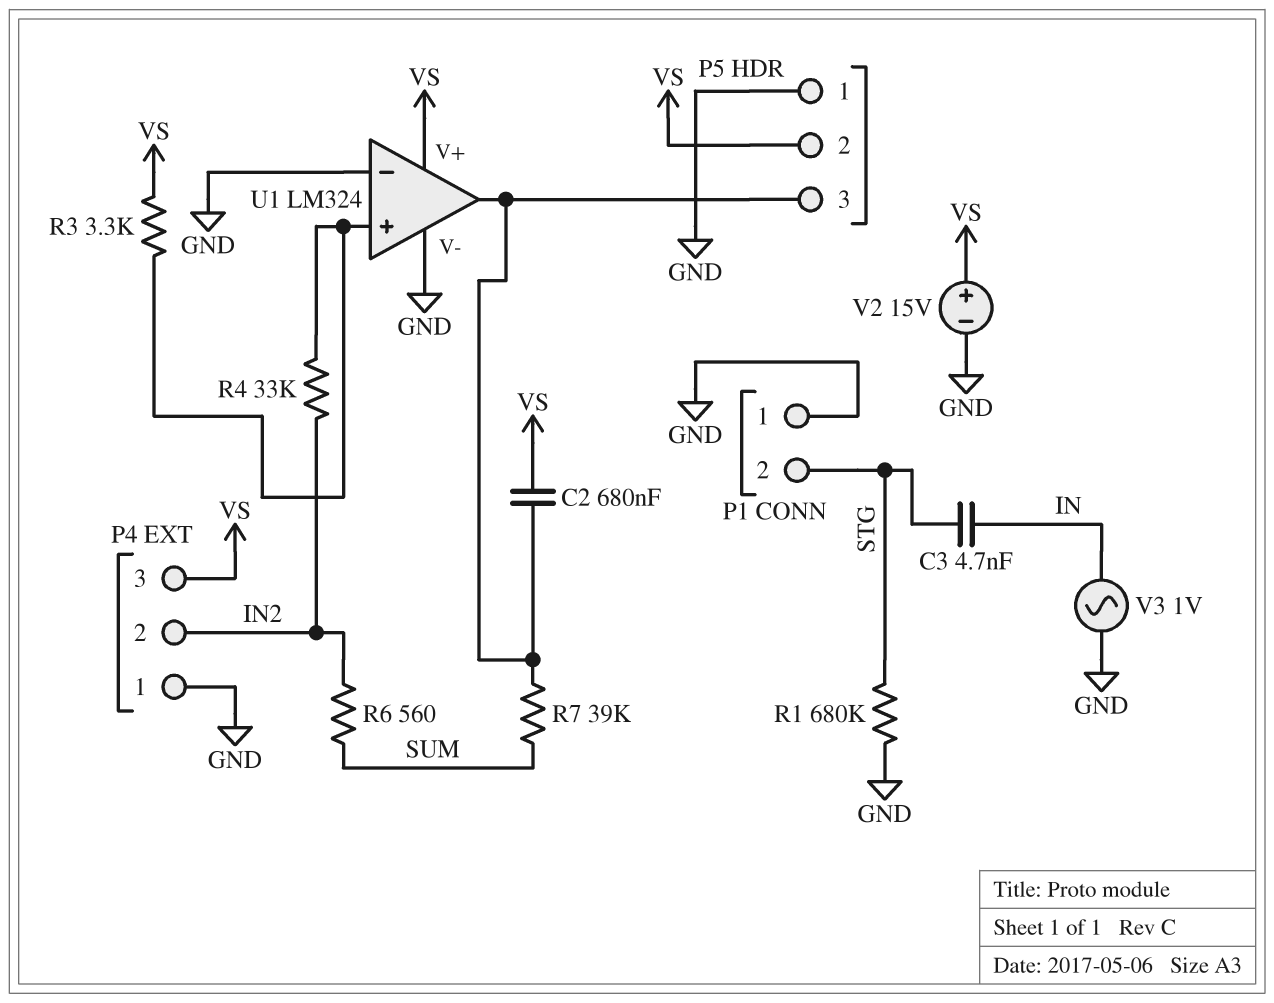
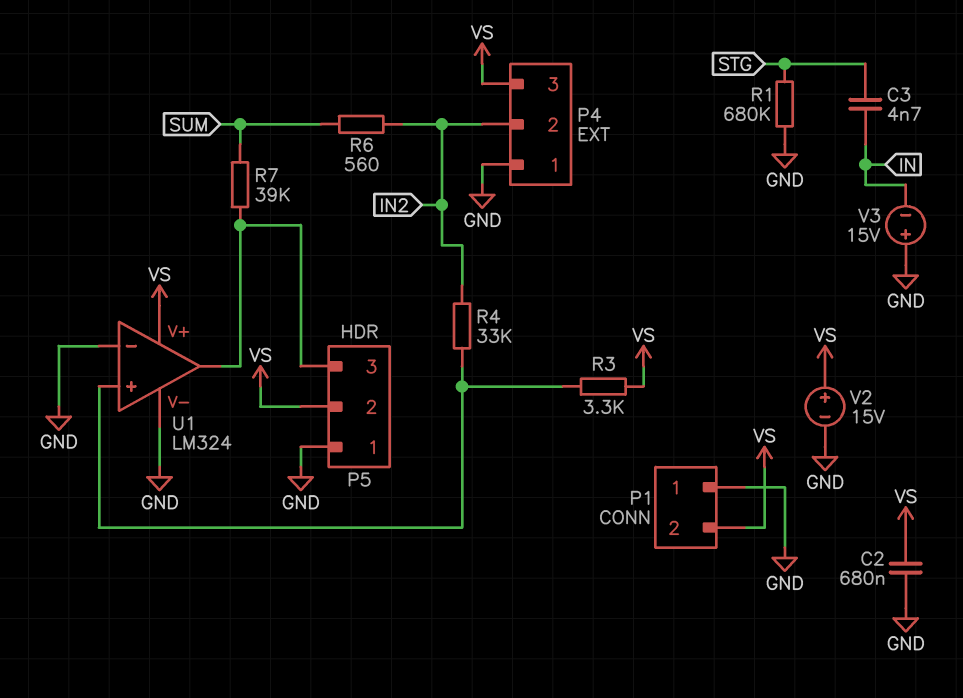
C2: 680nF (P5/3, VS) -> 680nF (GND, VS)
P1 pin 2: STG -> VS
V3: AC 1V (GND, IN) -> 15V (plus GND, minus IN)

